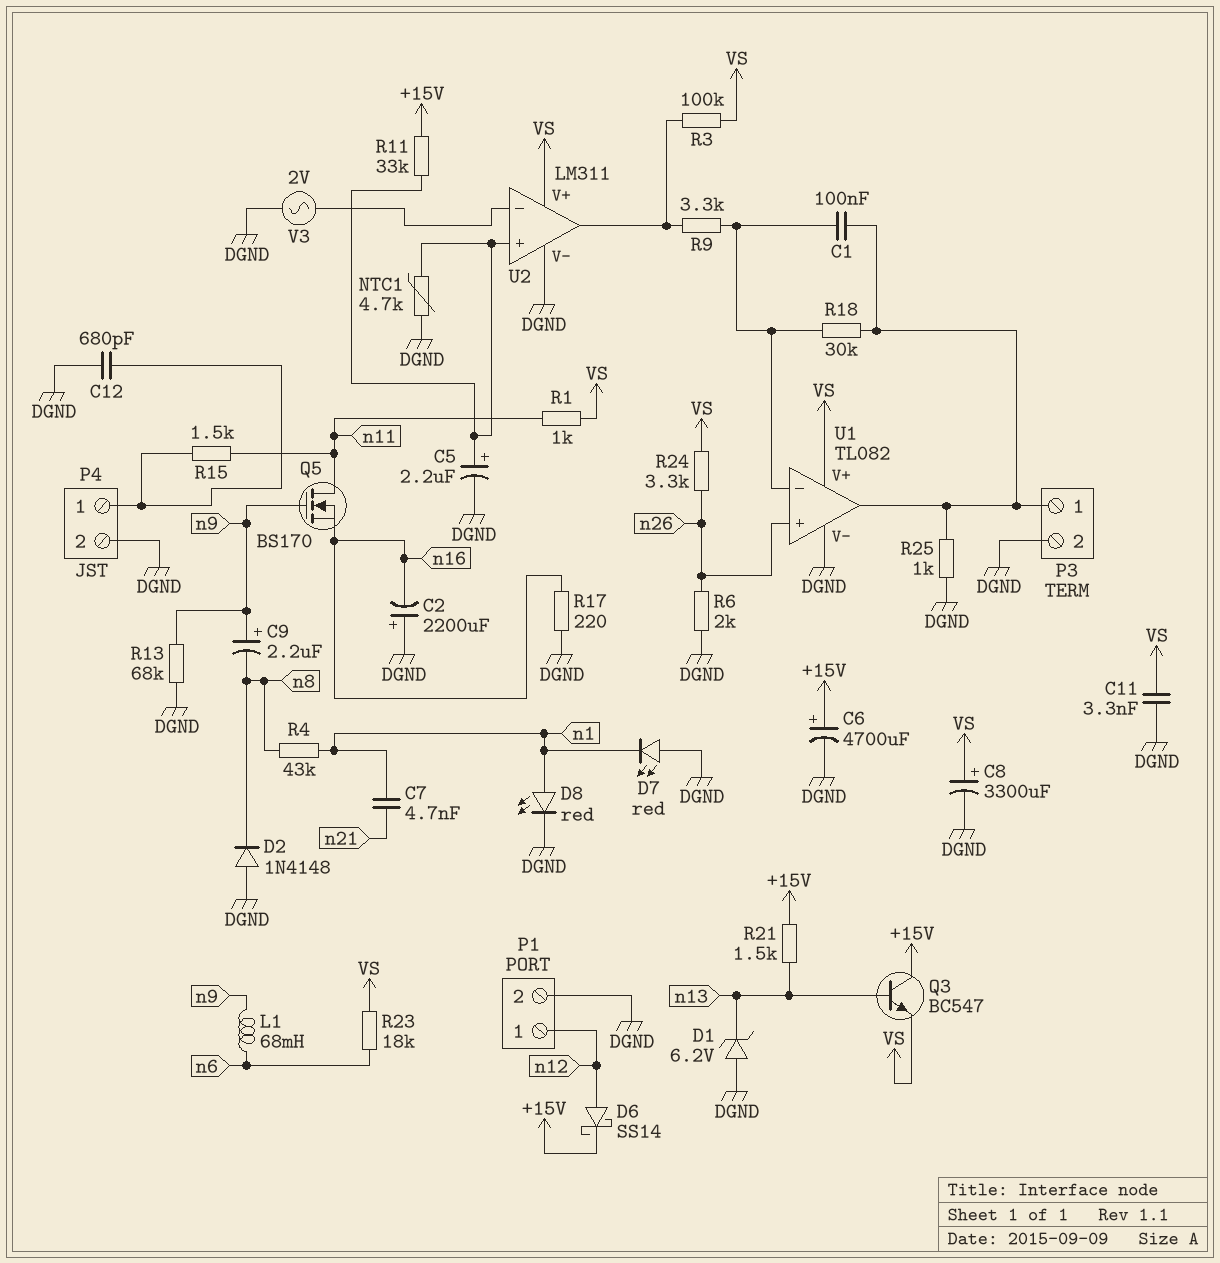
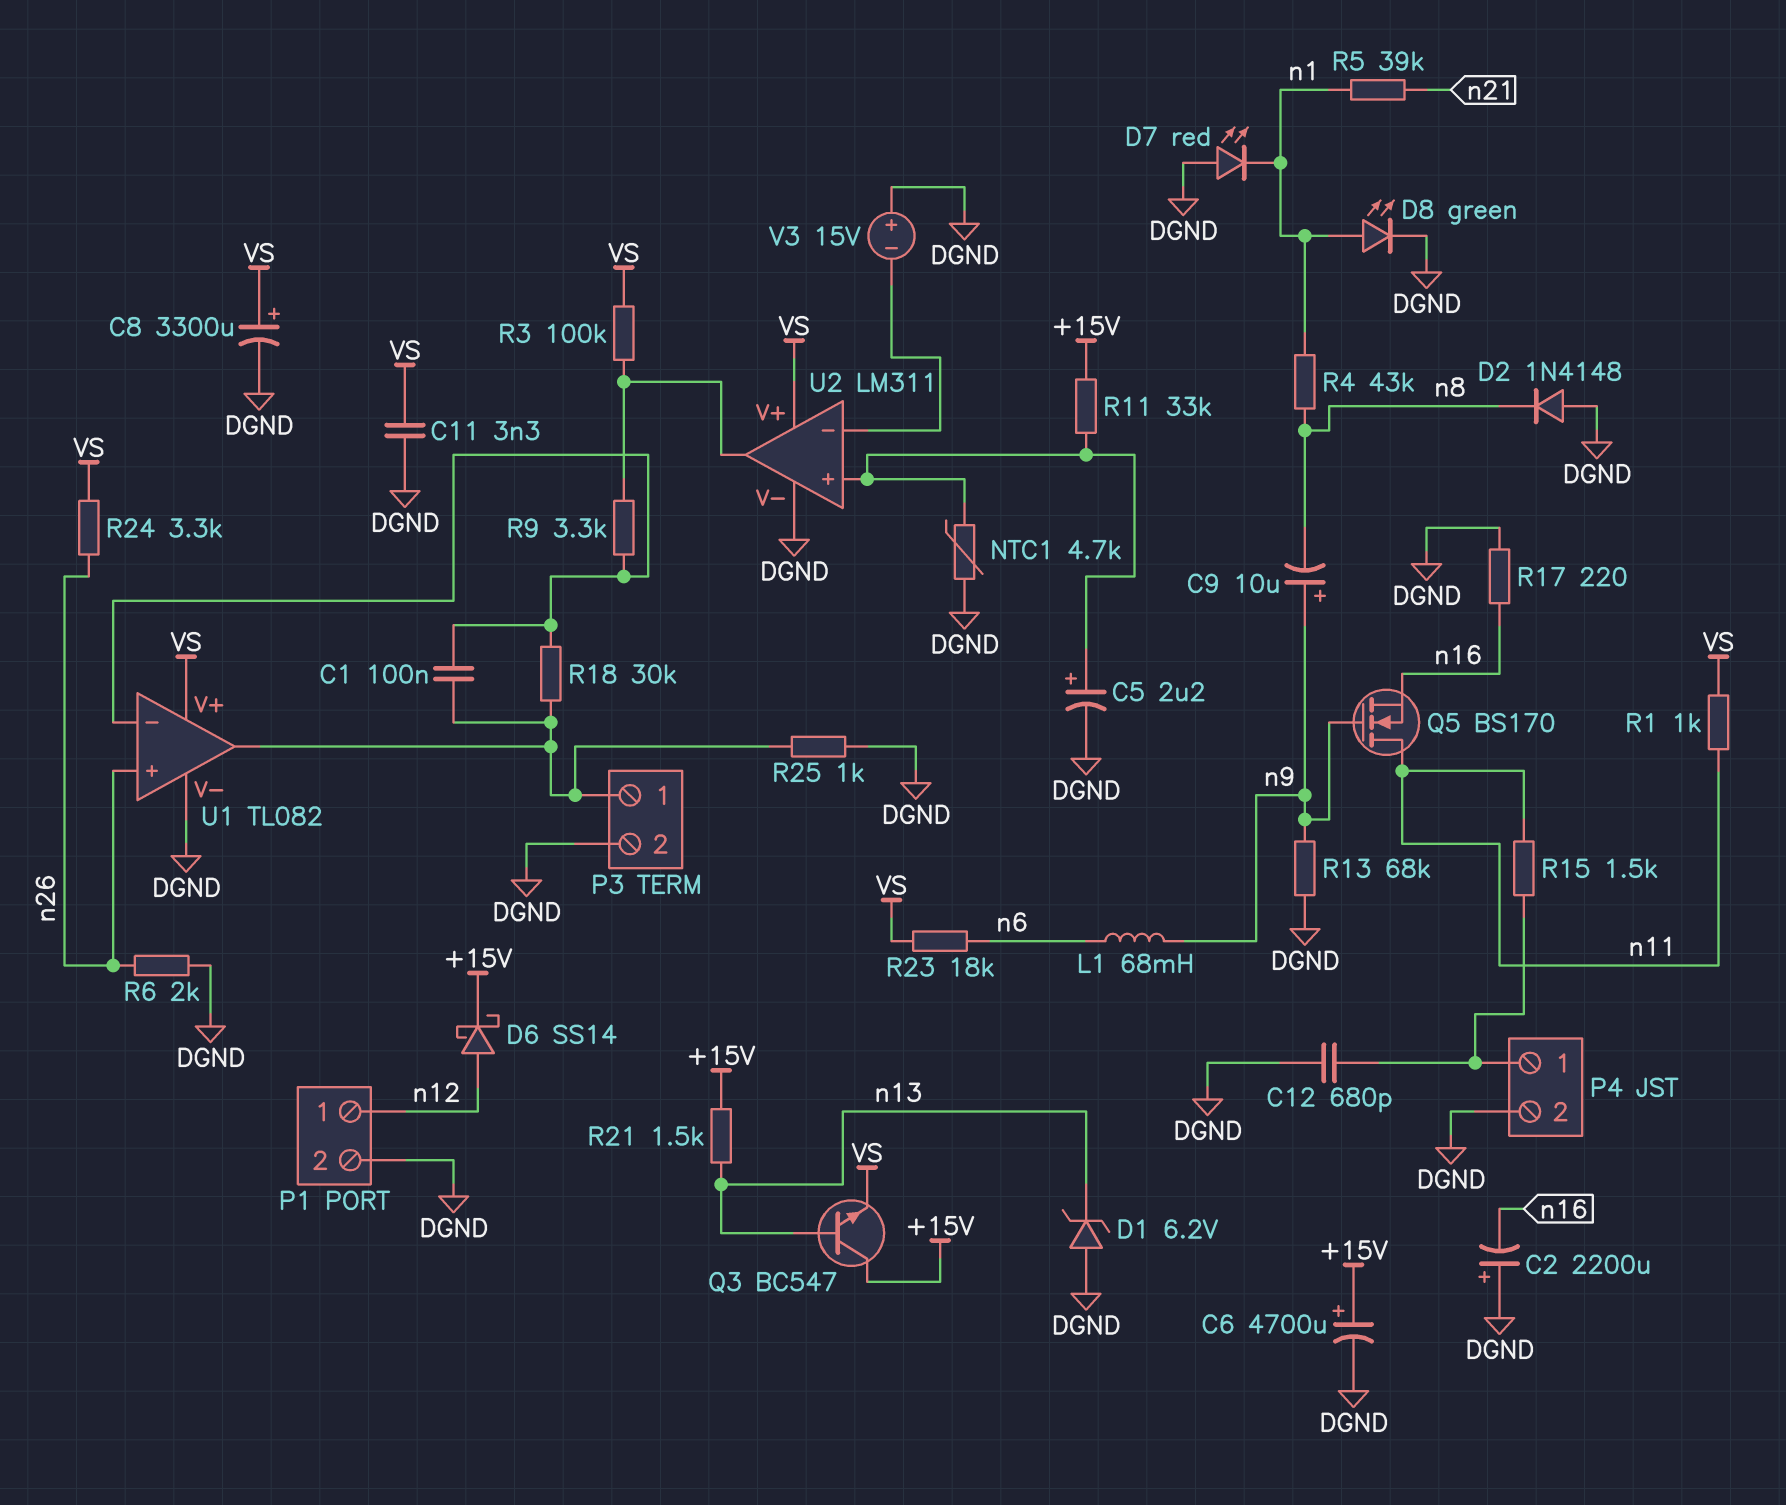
C7: 4.7nF (n1, n21) -> none
C9: 2.2uF (plus n9, minus n8) -> 10uF (plus n9, minus n8)
D8: LED red (A n1, K DGND) -> LED green (A n1, K DGND)
R5: none -> 39k (n1, n21)
V3: AC 2V (DGND, U2/in-) -> 15V (plus DGND, minus U2/in-)

